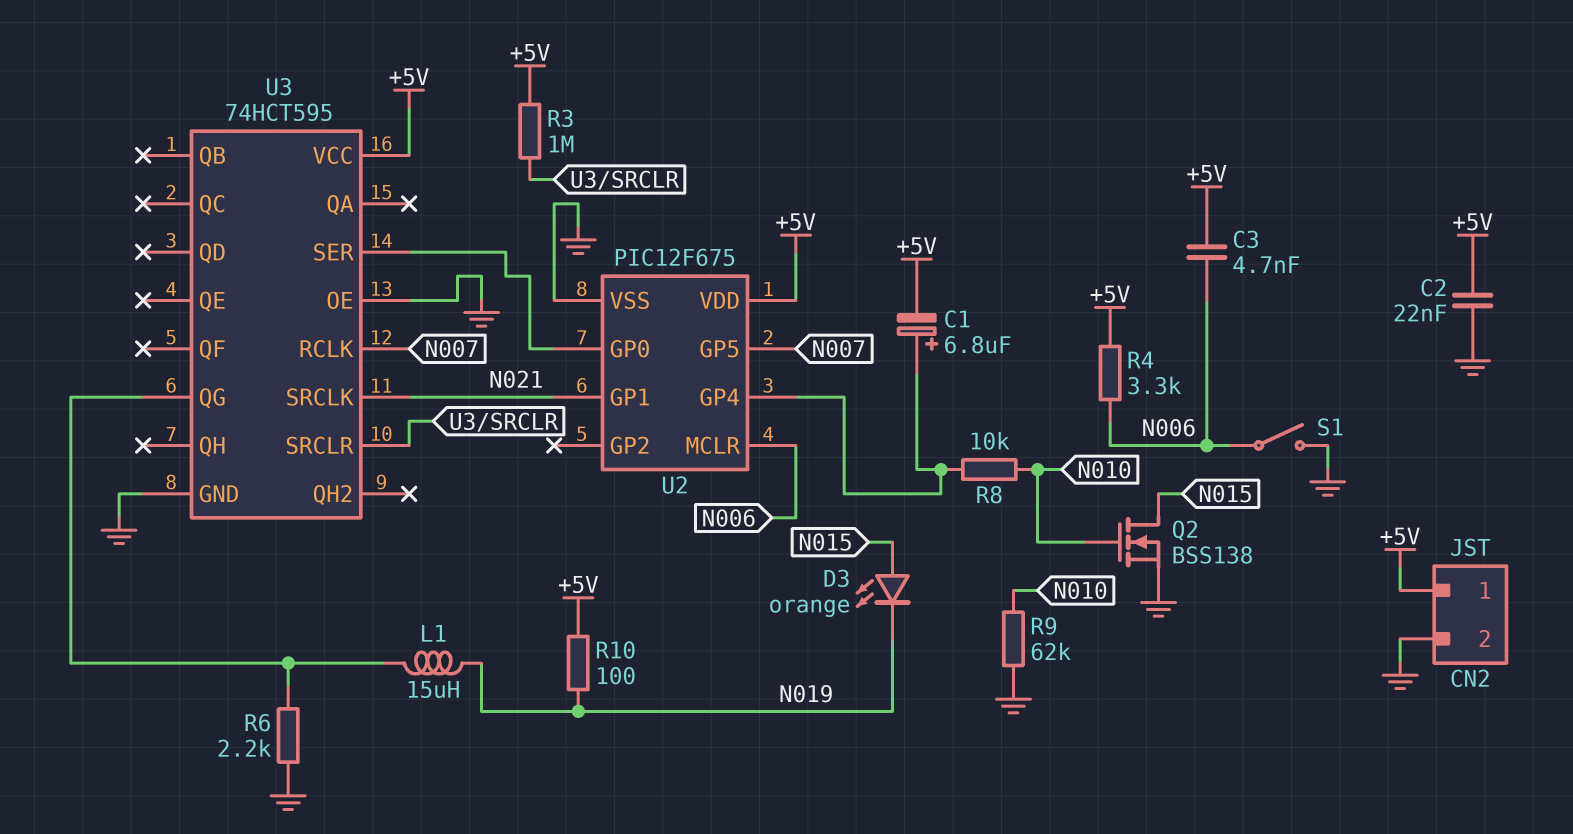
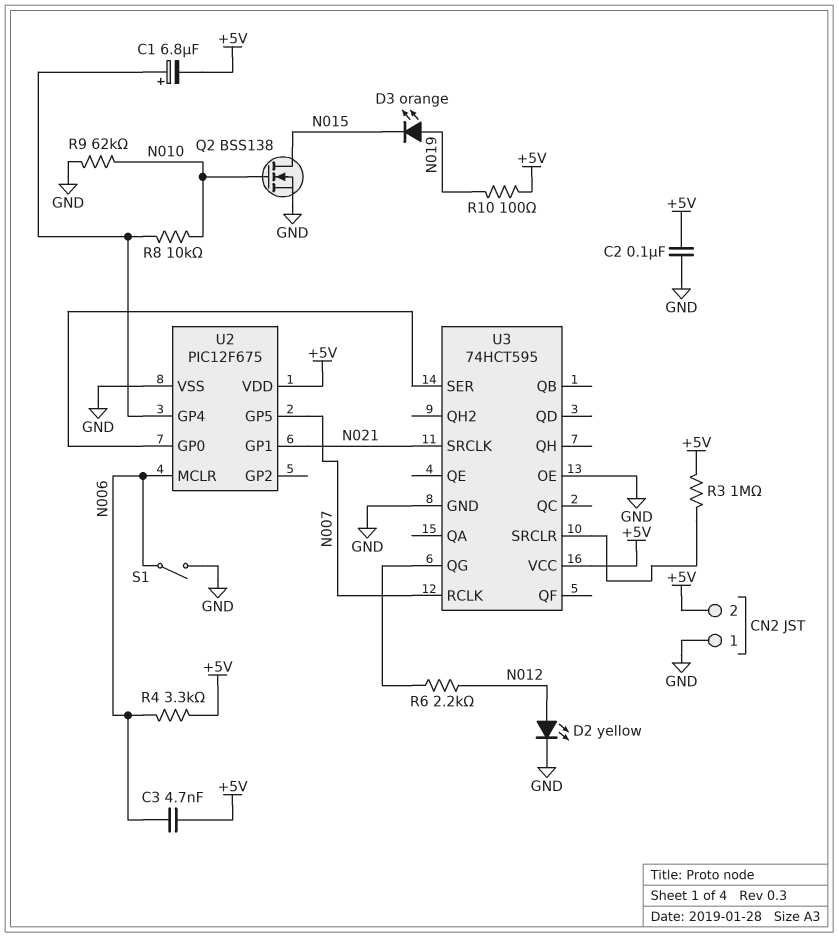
C2: 22nF (+5V, GND) -> 100nF (+5V, GND)
CN2 pin 1: +5V -> GND
CN2 pin 2: GND -> +5V
D2: none -> LED yellow (A N012, K GND)
D3: LED orange (A N015, K N019) -> LED orange (A N019, K N015)
L1: 15uH (N019, U3/QG) -> none
R6: 2.2k (GND, U3/QG) -> 2.2k (N012, U3/QG)

